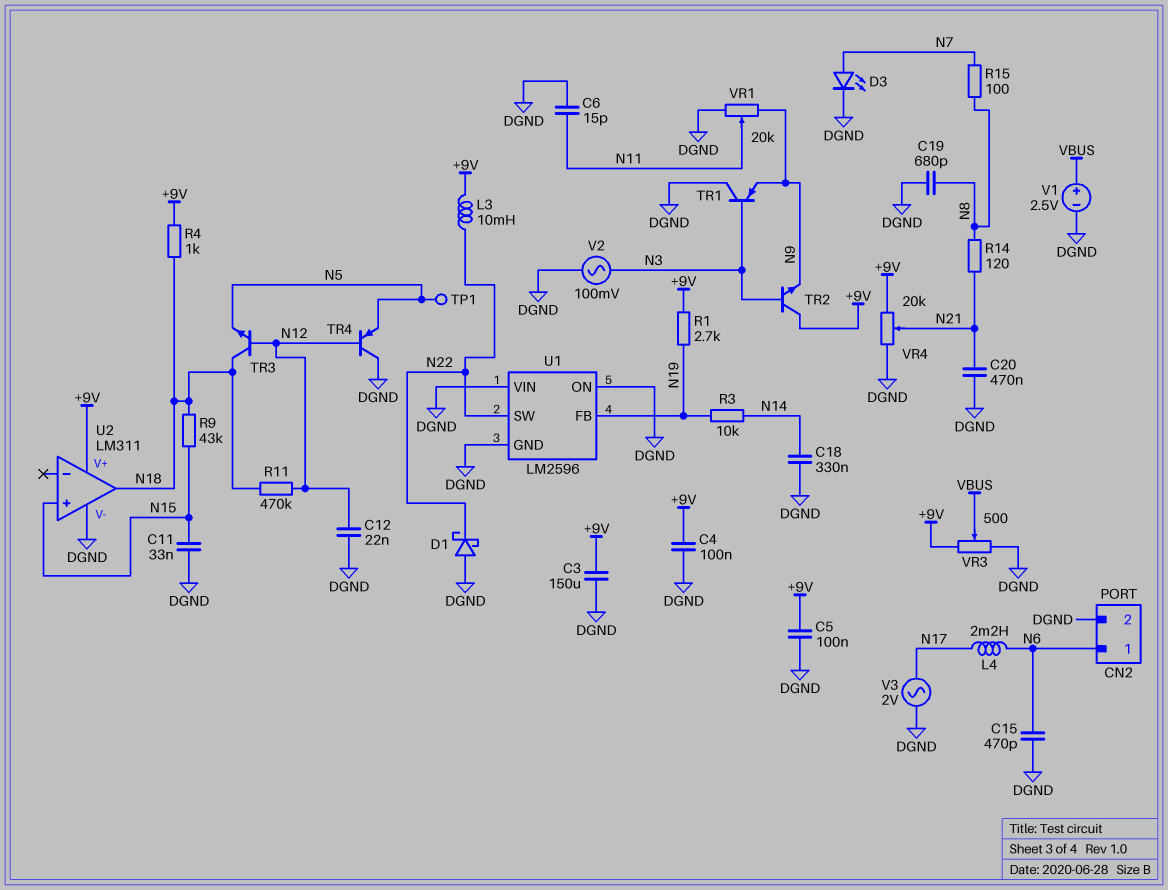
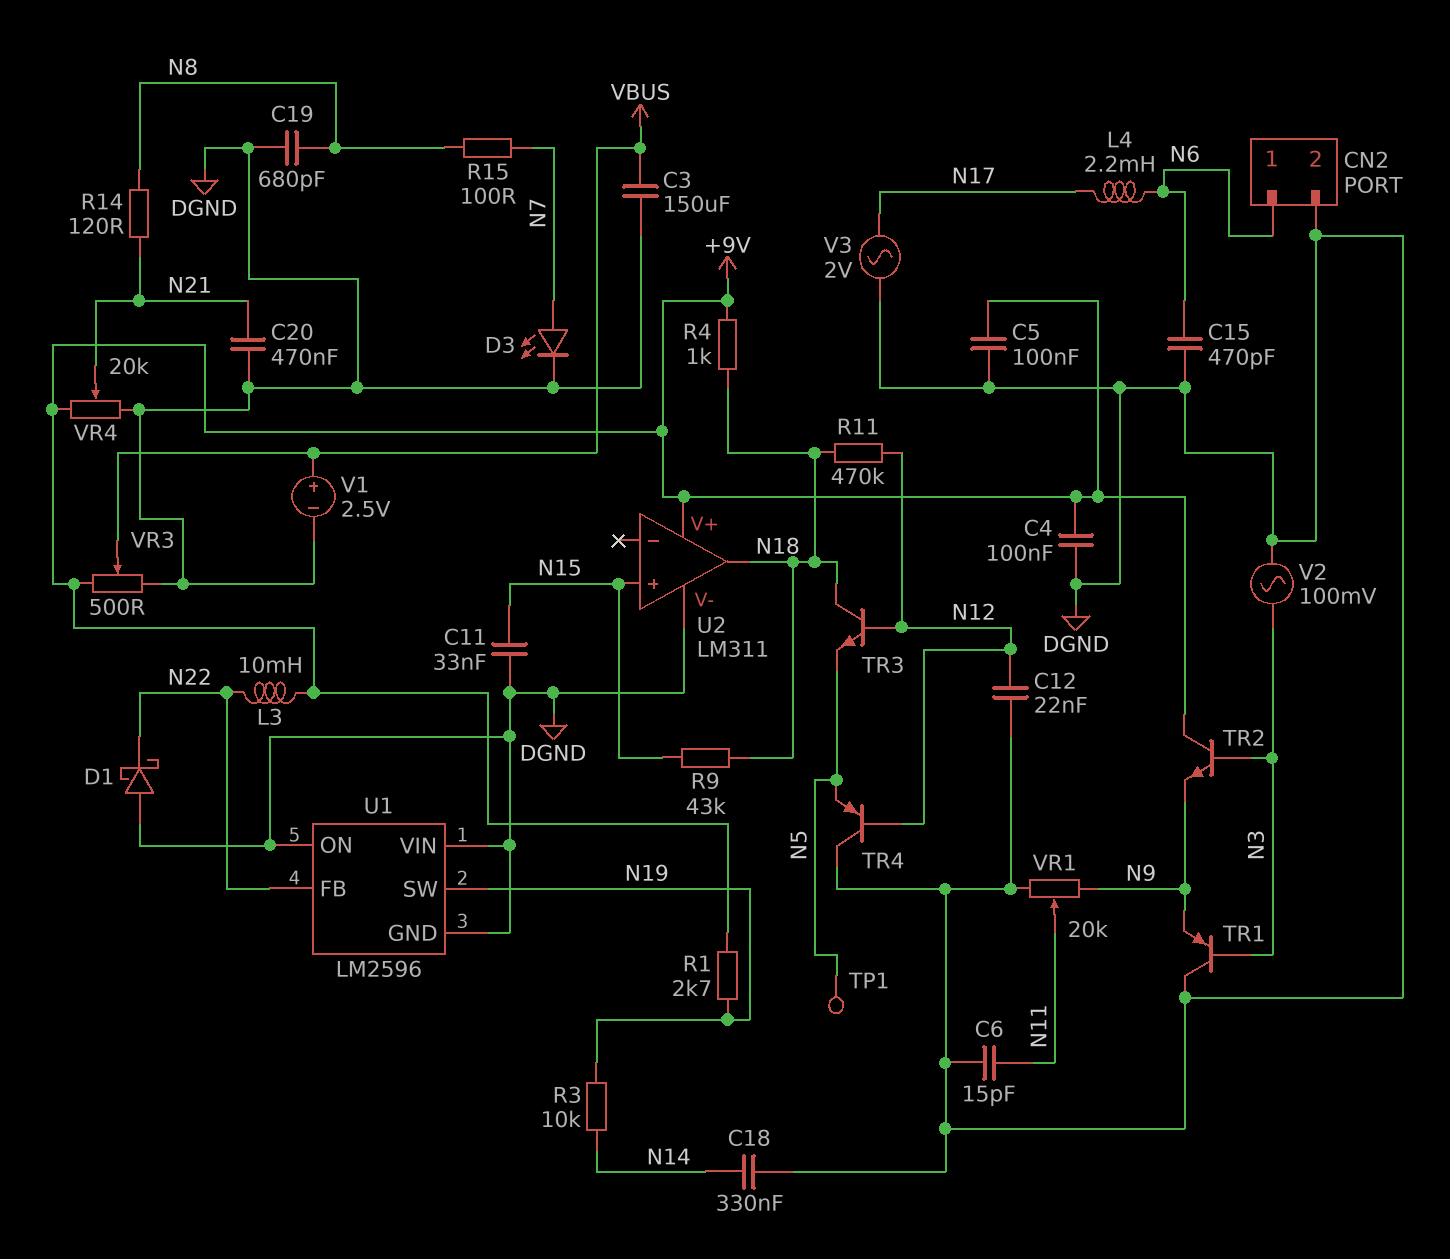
C3: 150uF (+9V, DGND) -> 150uF (DGND, VBUS)
U1 pin FB: N19 -> N22
U1 pin SW: N22 -> N19

